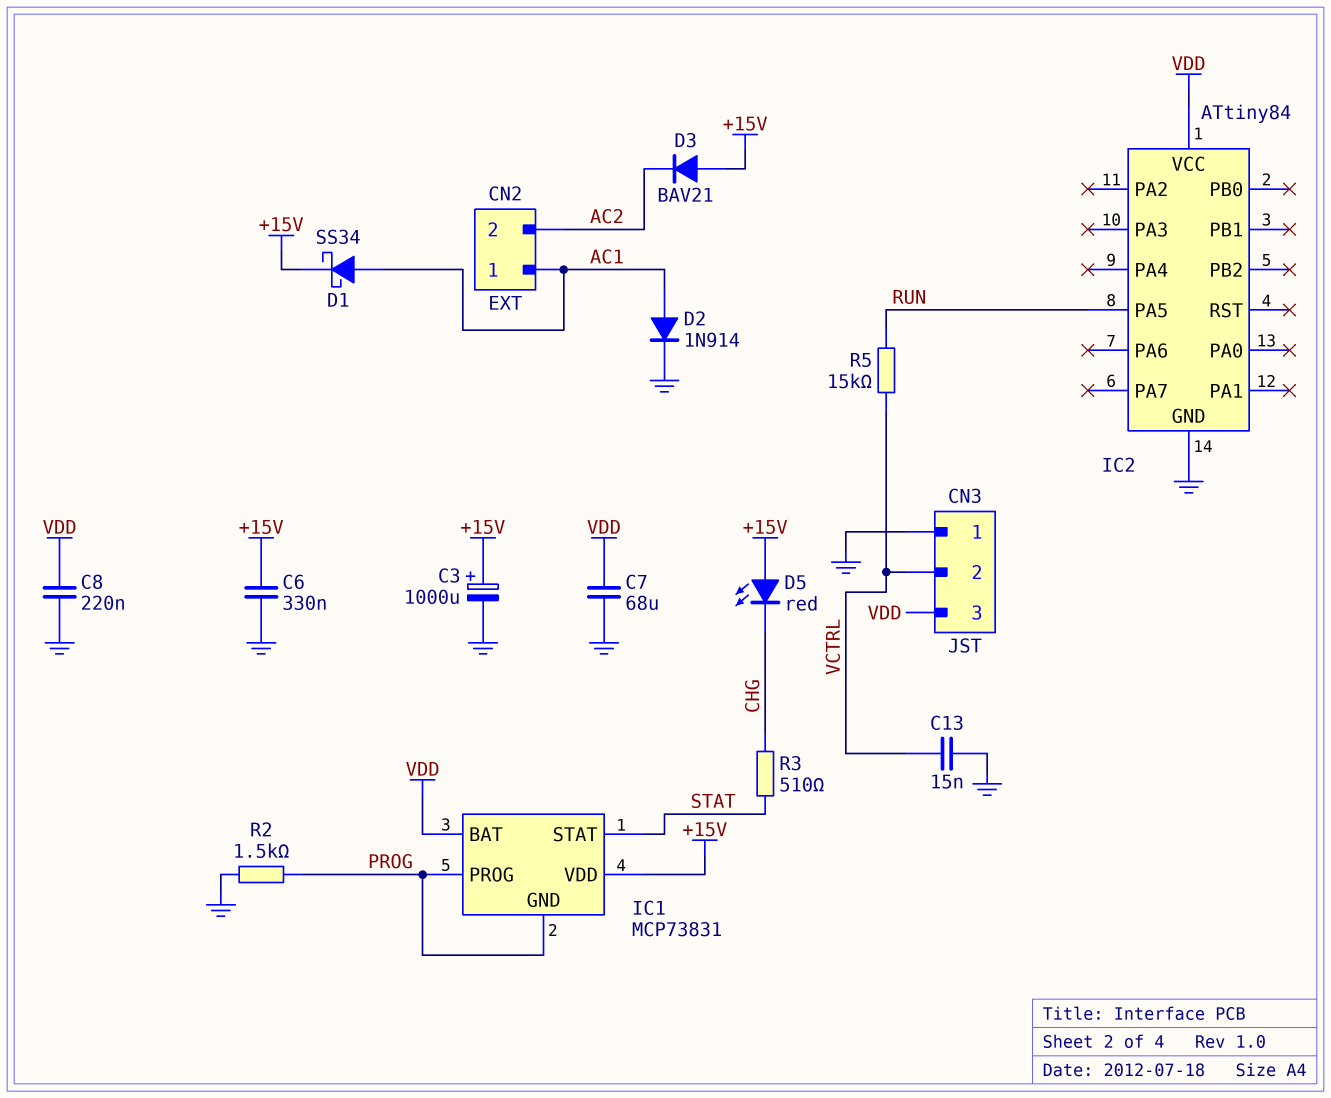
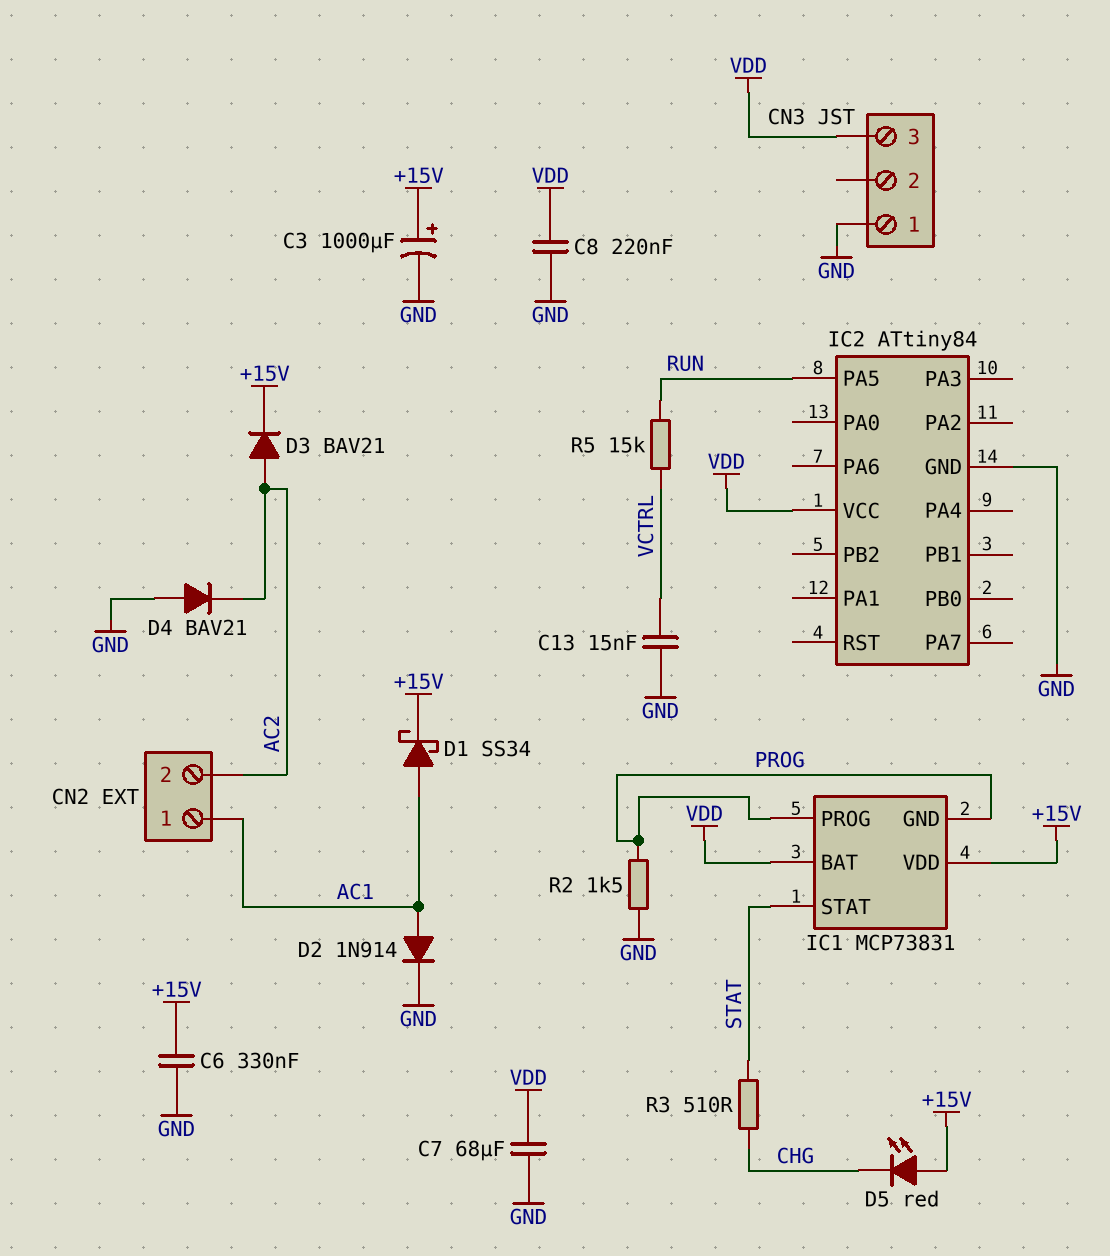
CN3 pin 2: VCTRL -> none
D3: diode BAV21 (A +15V, K AC2) -> diode BAV21 (A AC2, K +15V)
D4: none -> diode BAV21 (A GND, K AC2)

